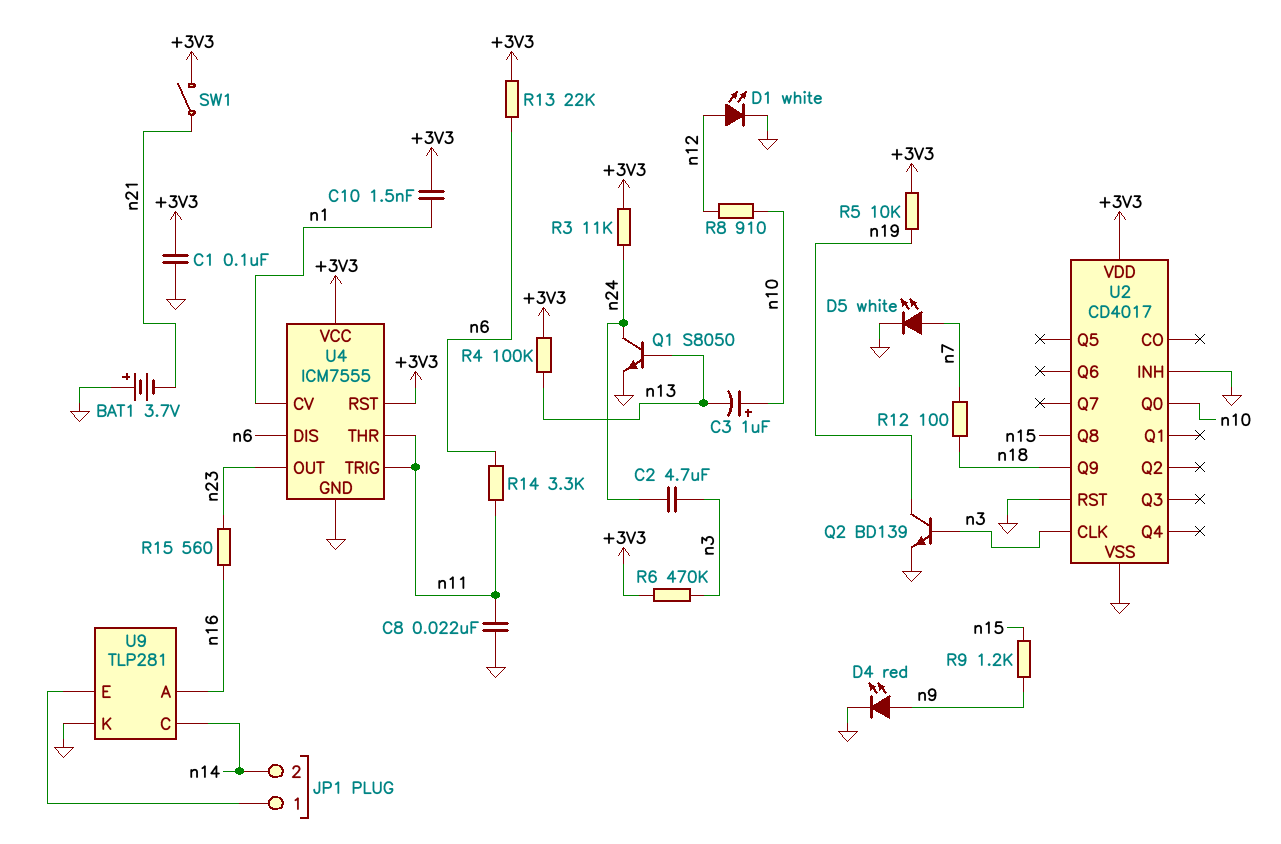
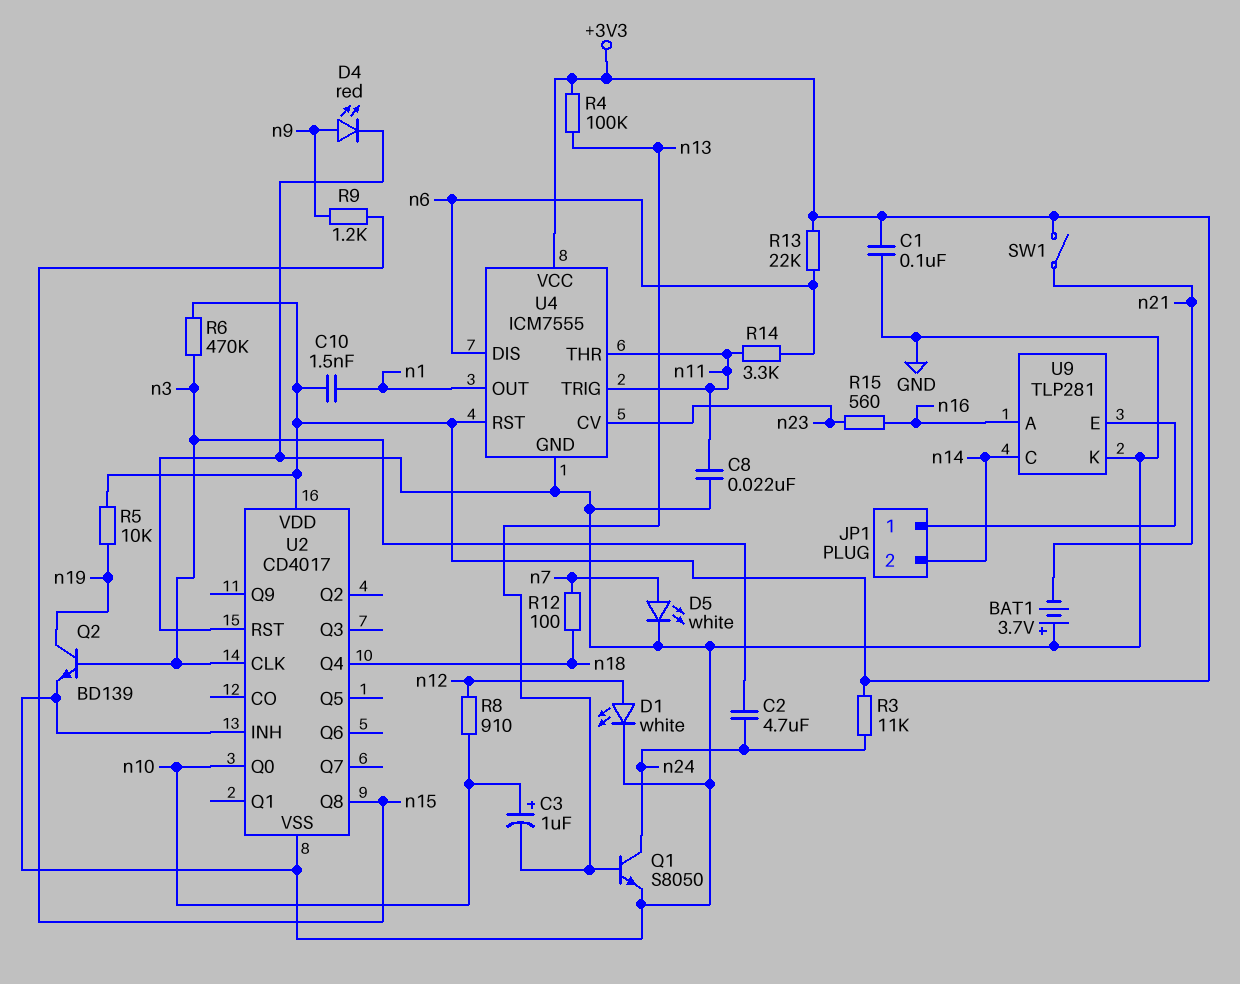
U2 pin Q4: none -> n18
U2 pin Q9: n18 -> none
U4 pin CV: n1 -> n23
U4 pin OUT: n23 -> n1

